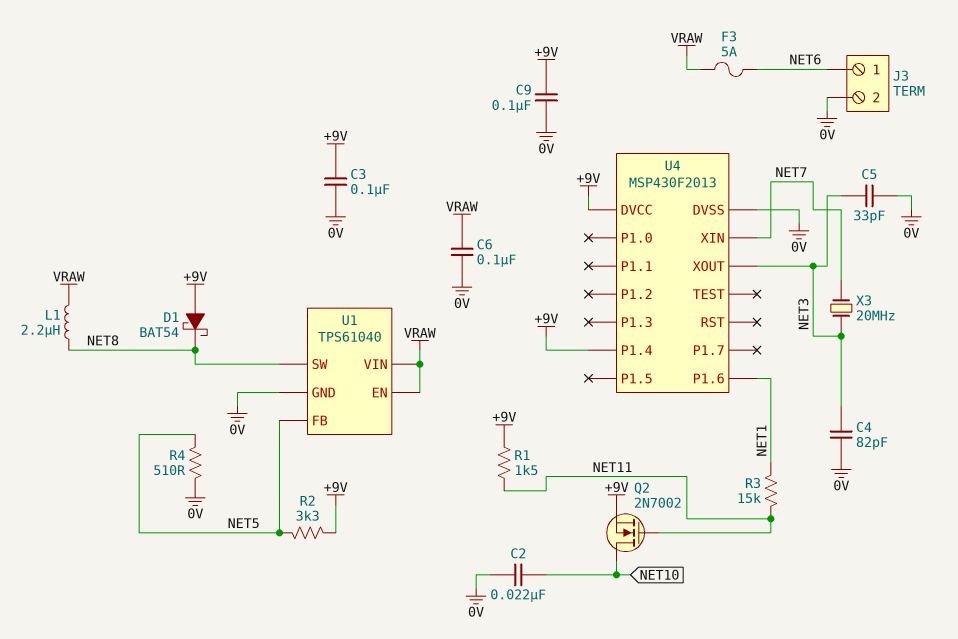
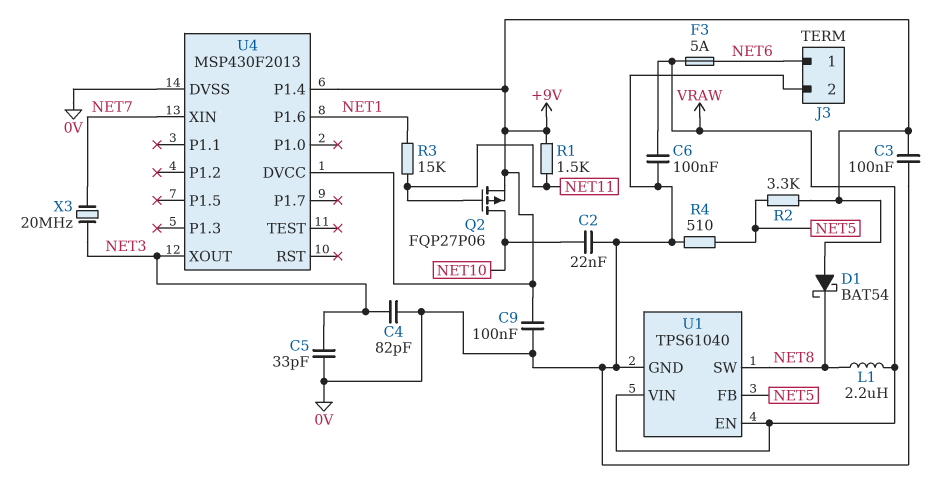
Q2: NMOS 2N7002 (G NET11, D NET10, S +9V) -> PMOS FQP27P06 (G NET11, D NET10, S +9V)

